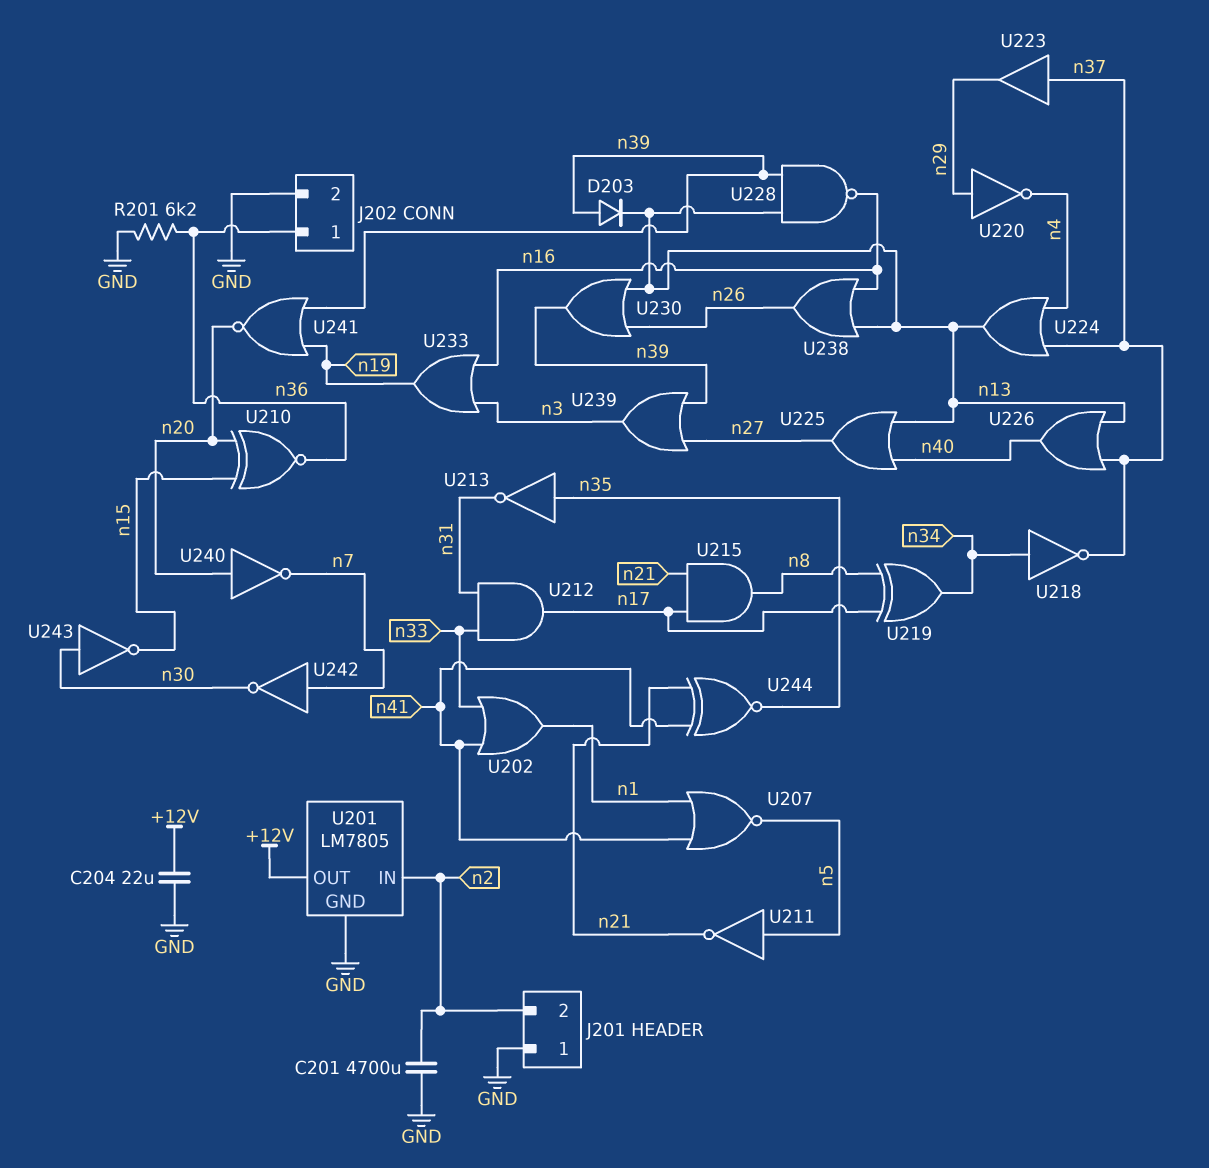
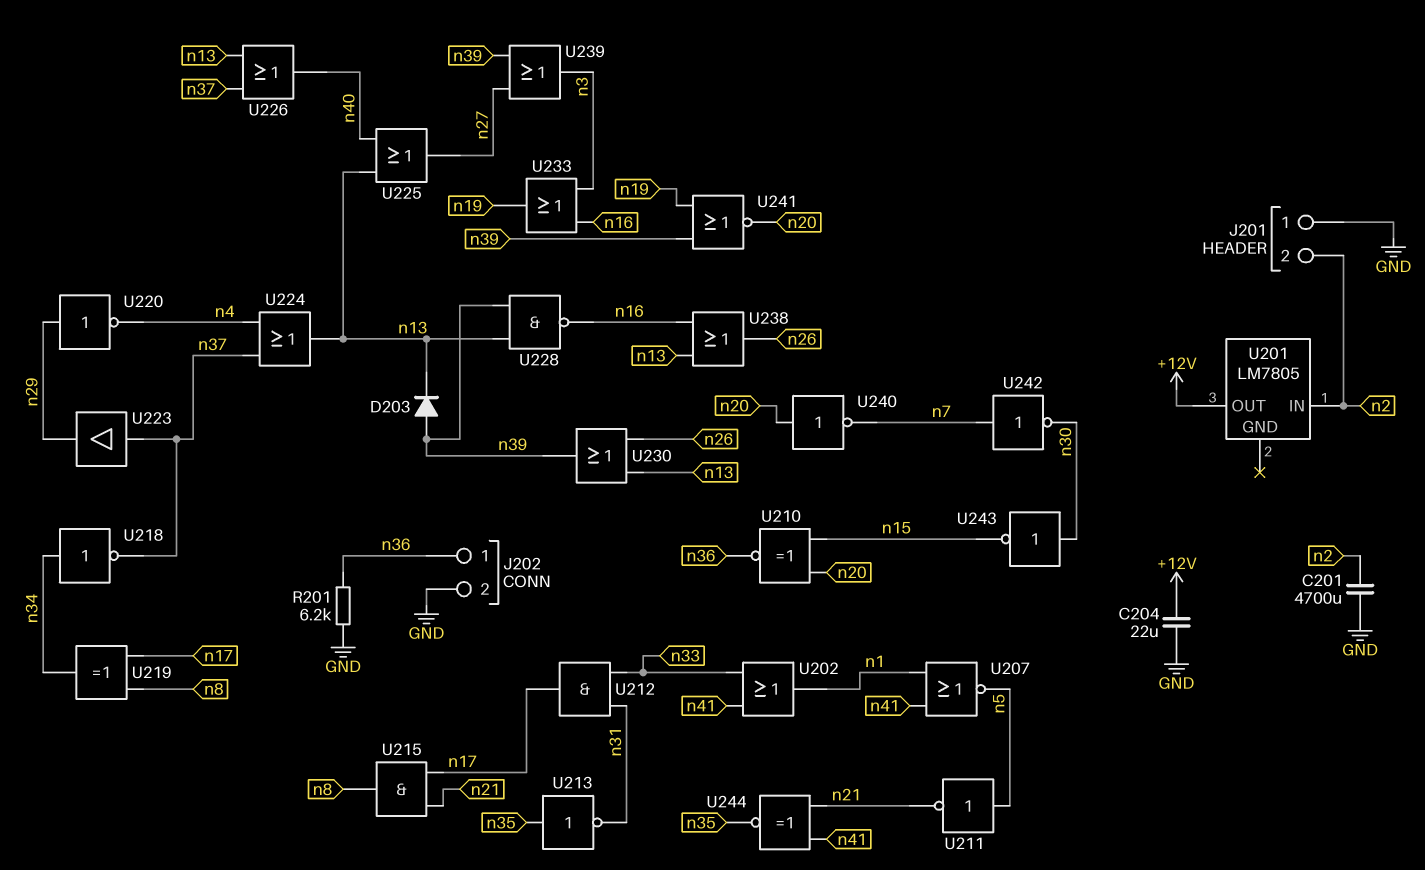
U201 pin GND: GND -> none

